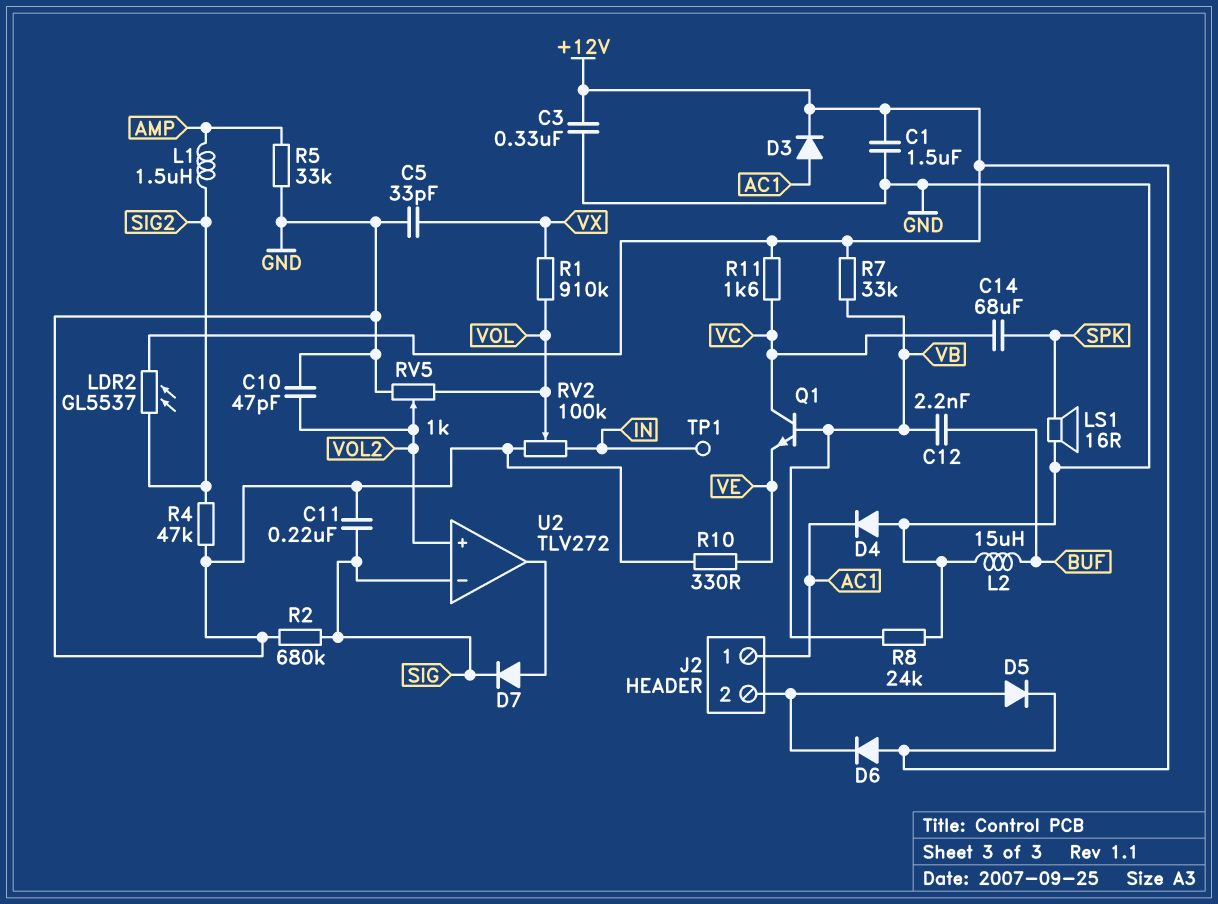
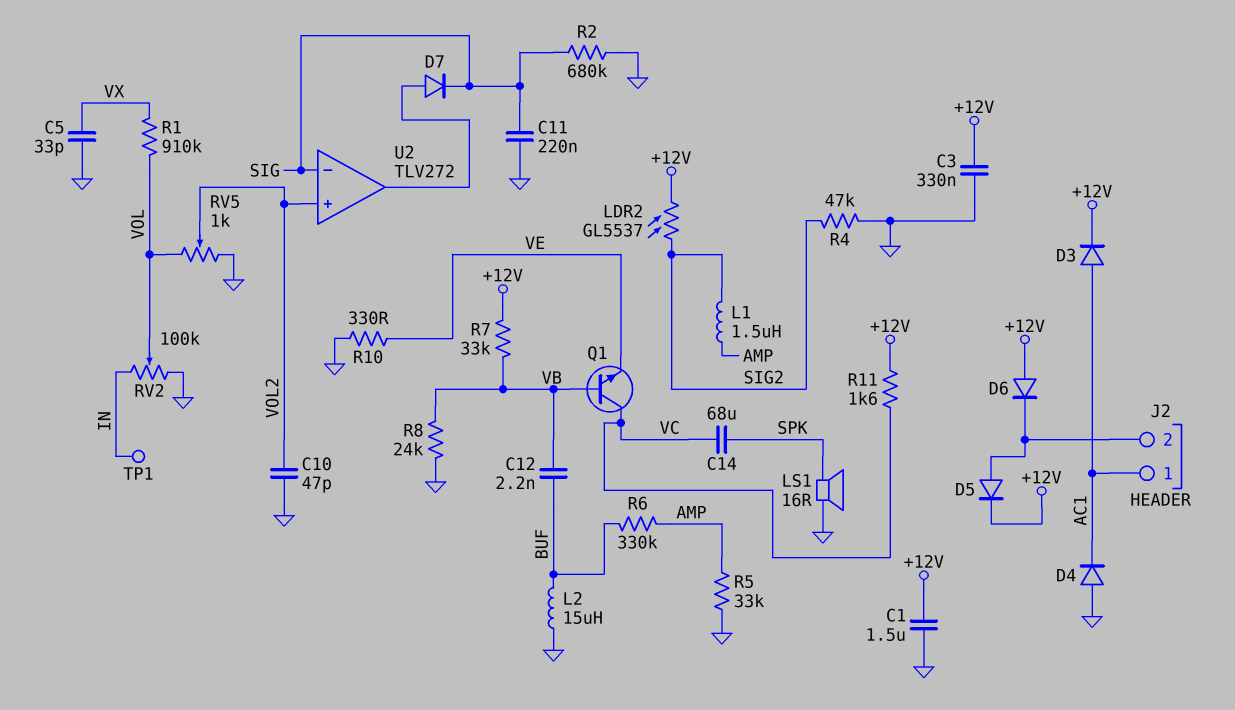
R6: none -> 330k (AMP, BUF)

